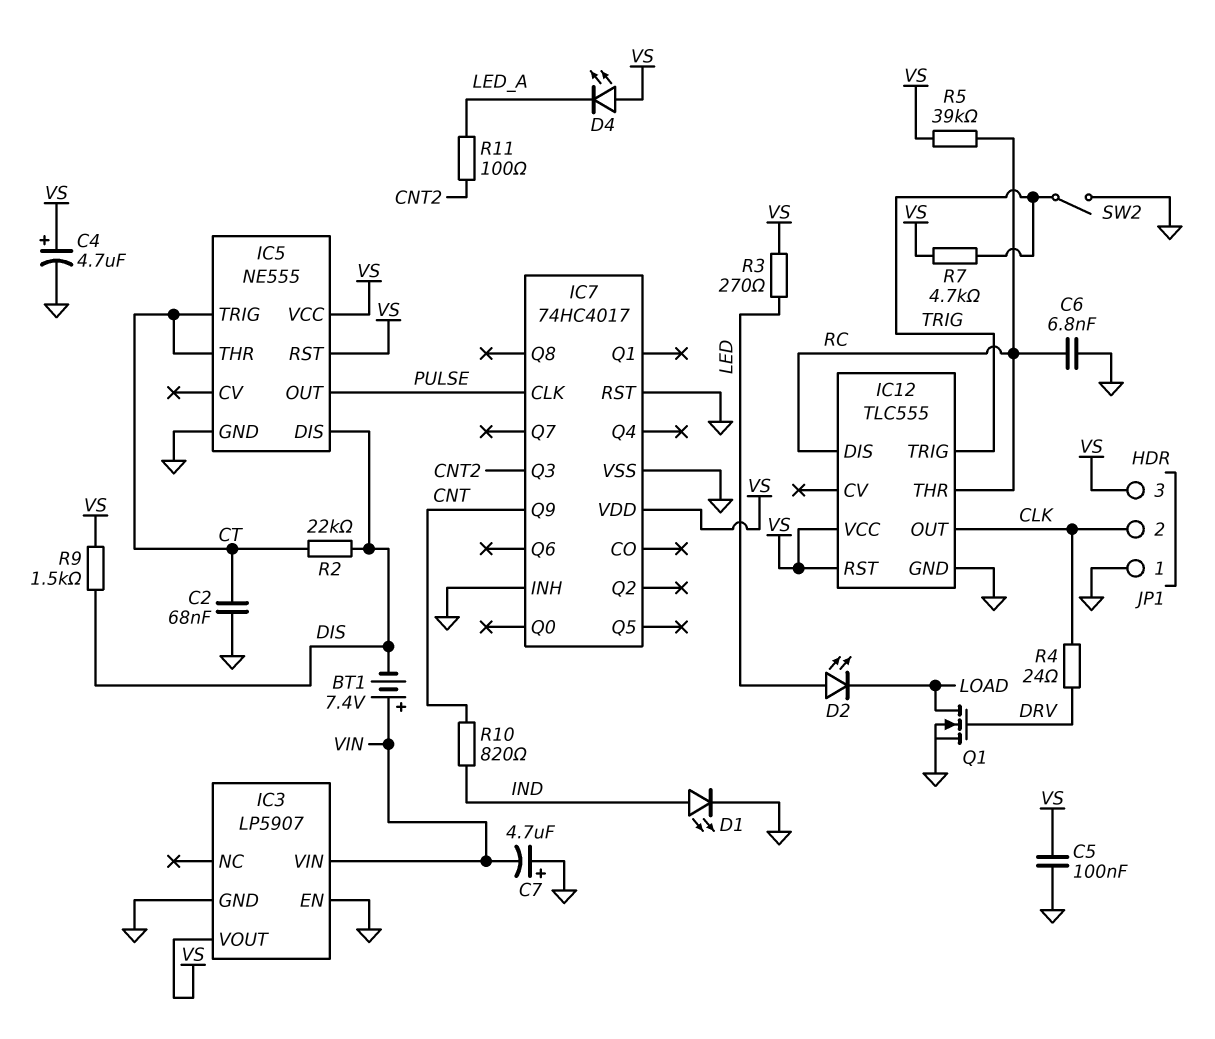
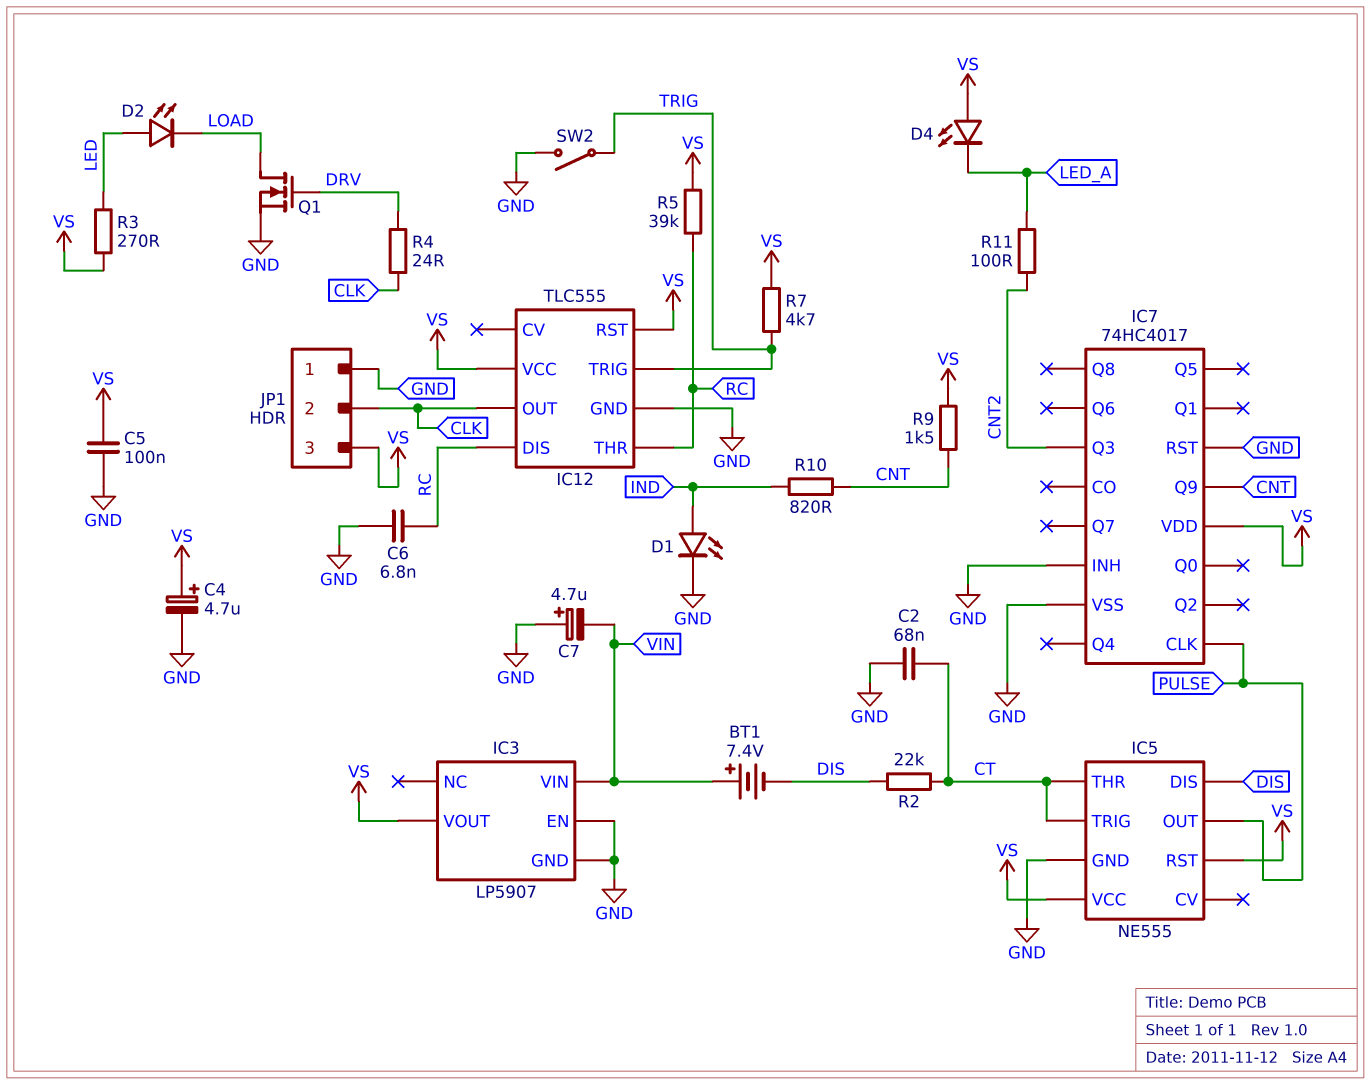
R9: 1.5k (DIS, VS) -> 1.5k (CNT, VS)

